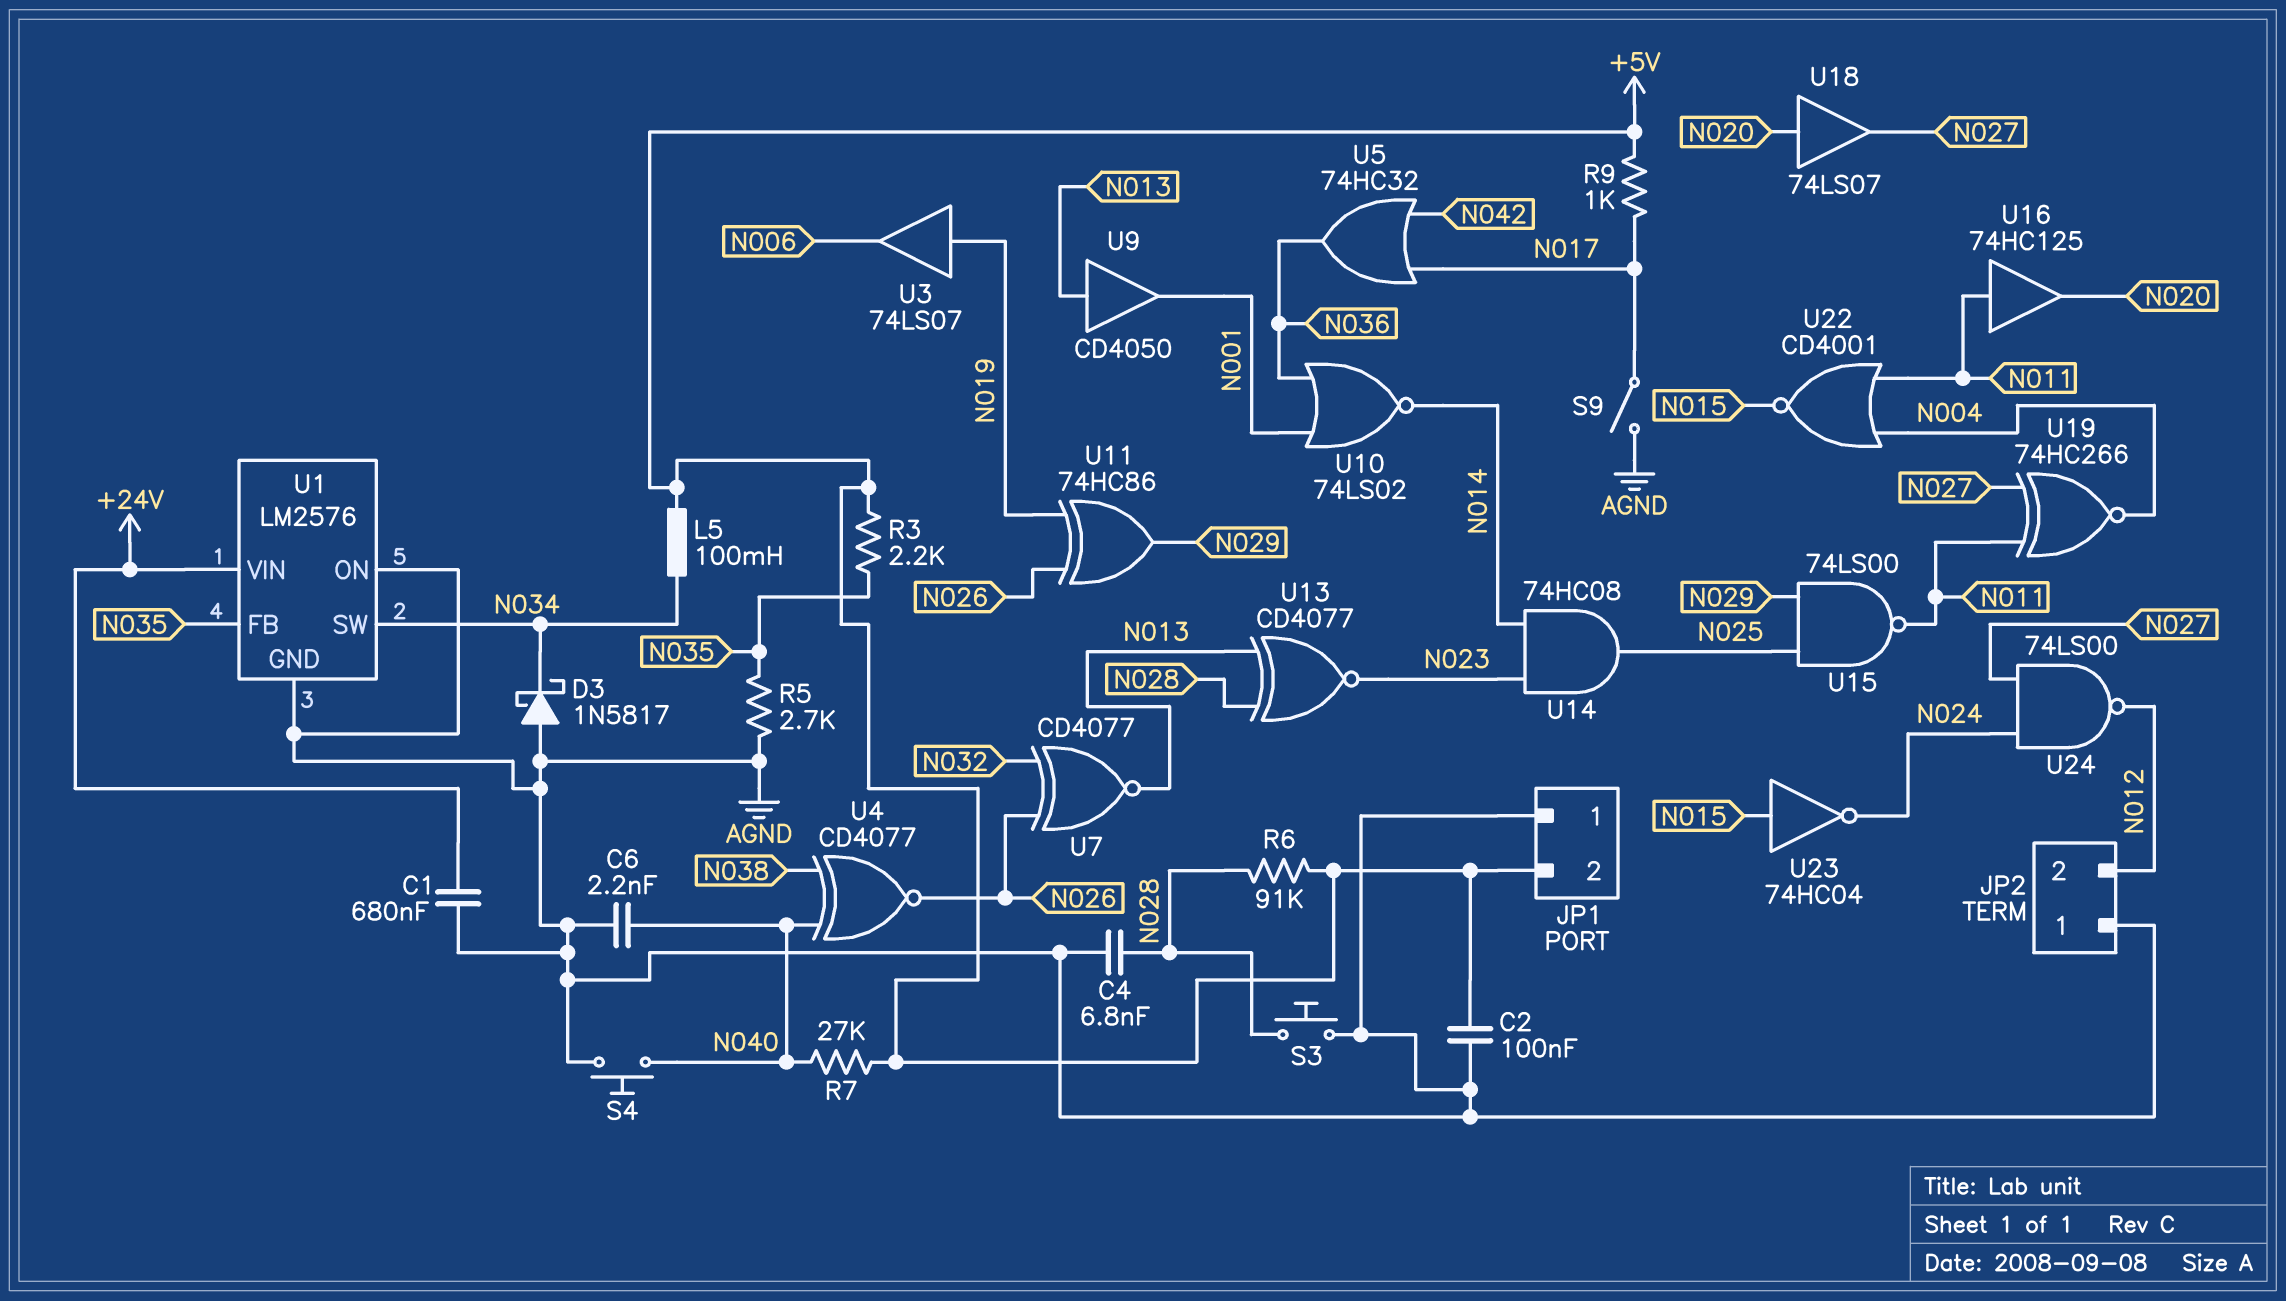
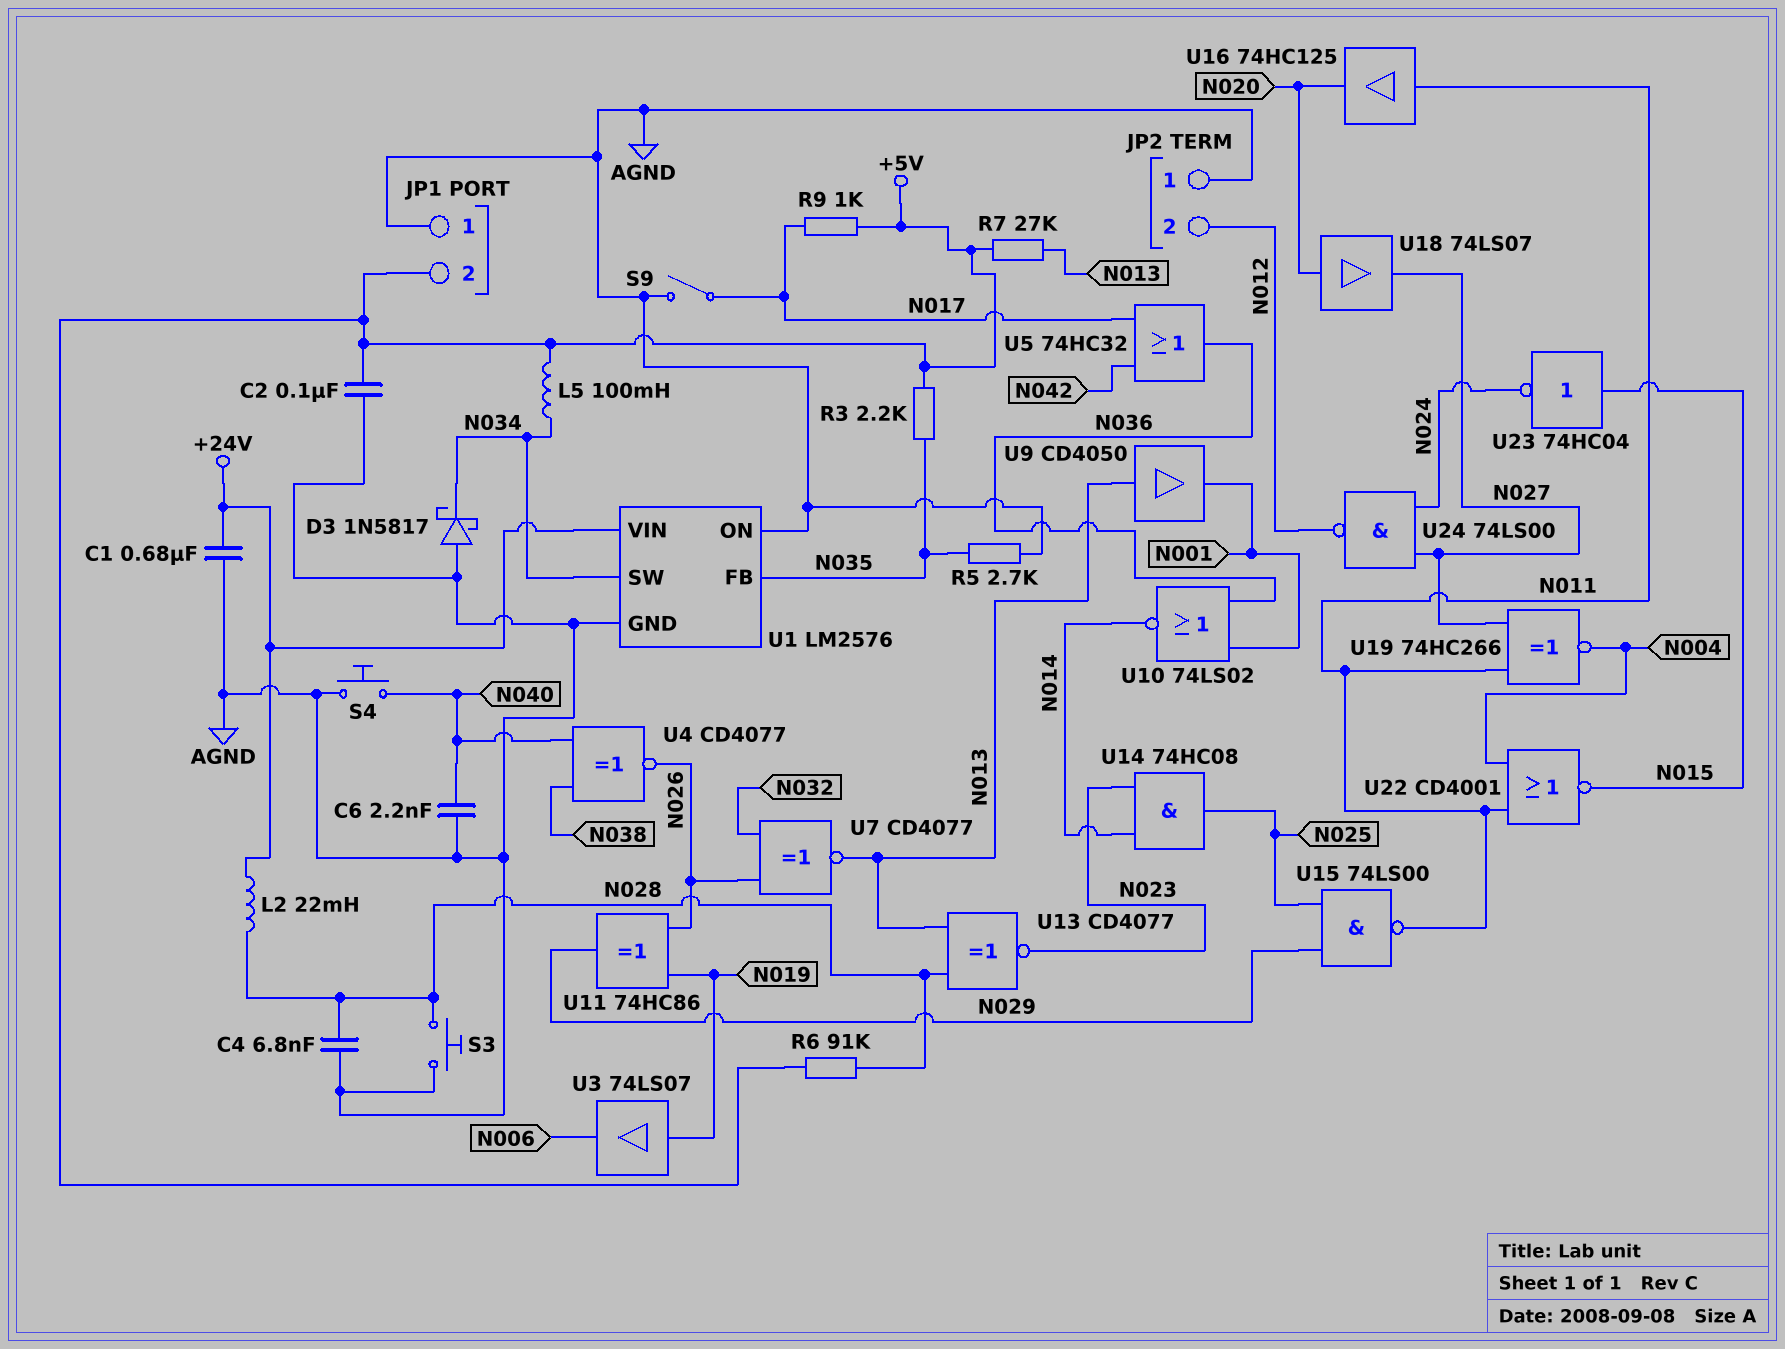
L2: none -> 22mH (+24V, N028)
R7: 27k (+5V, N040) -> 27k (+5V, N013)

